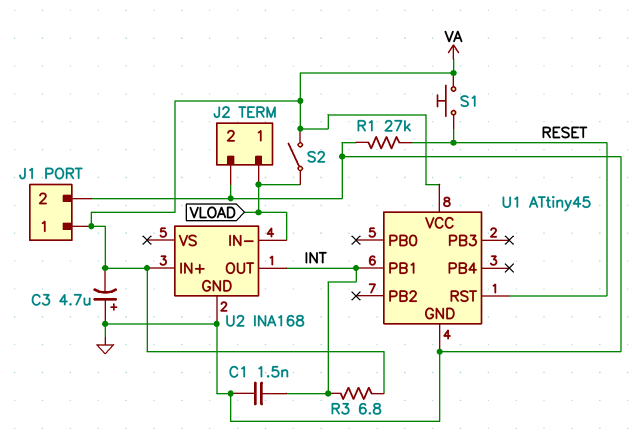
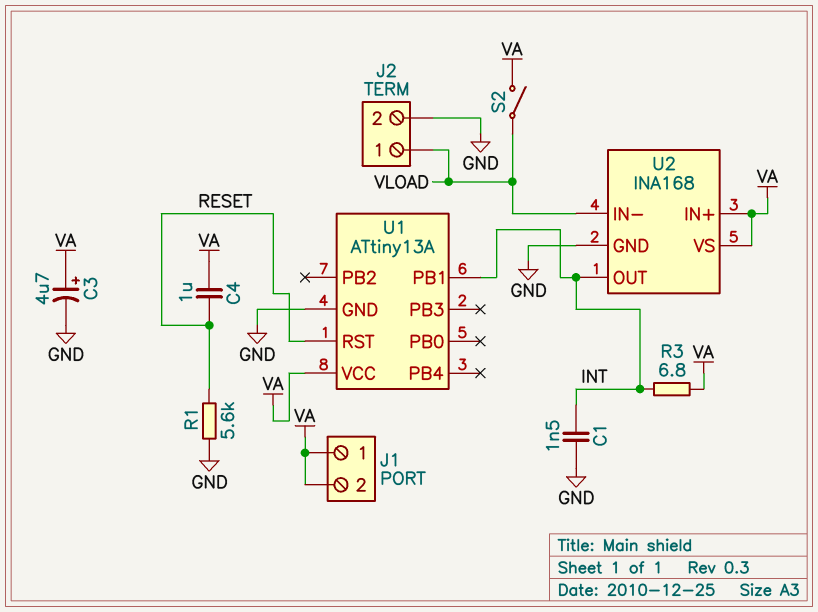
C3: 4.7uF (plus GND, minus VA) -> 4.7uF (plus VA, minus GND)
C4: none -> 1uF (RESET, VA)
J1 pin 2: GND -> VA
R1: 27k (GND, RESET) -> 5.6k (GND, RESET)
S1: button (RESET, VA) -> none
U1: ATtiny45 -> ATtiny13A
U2 pin VS: none -> VA

